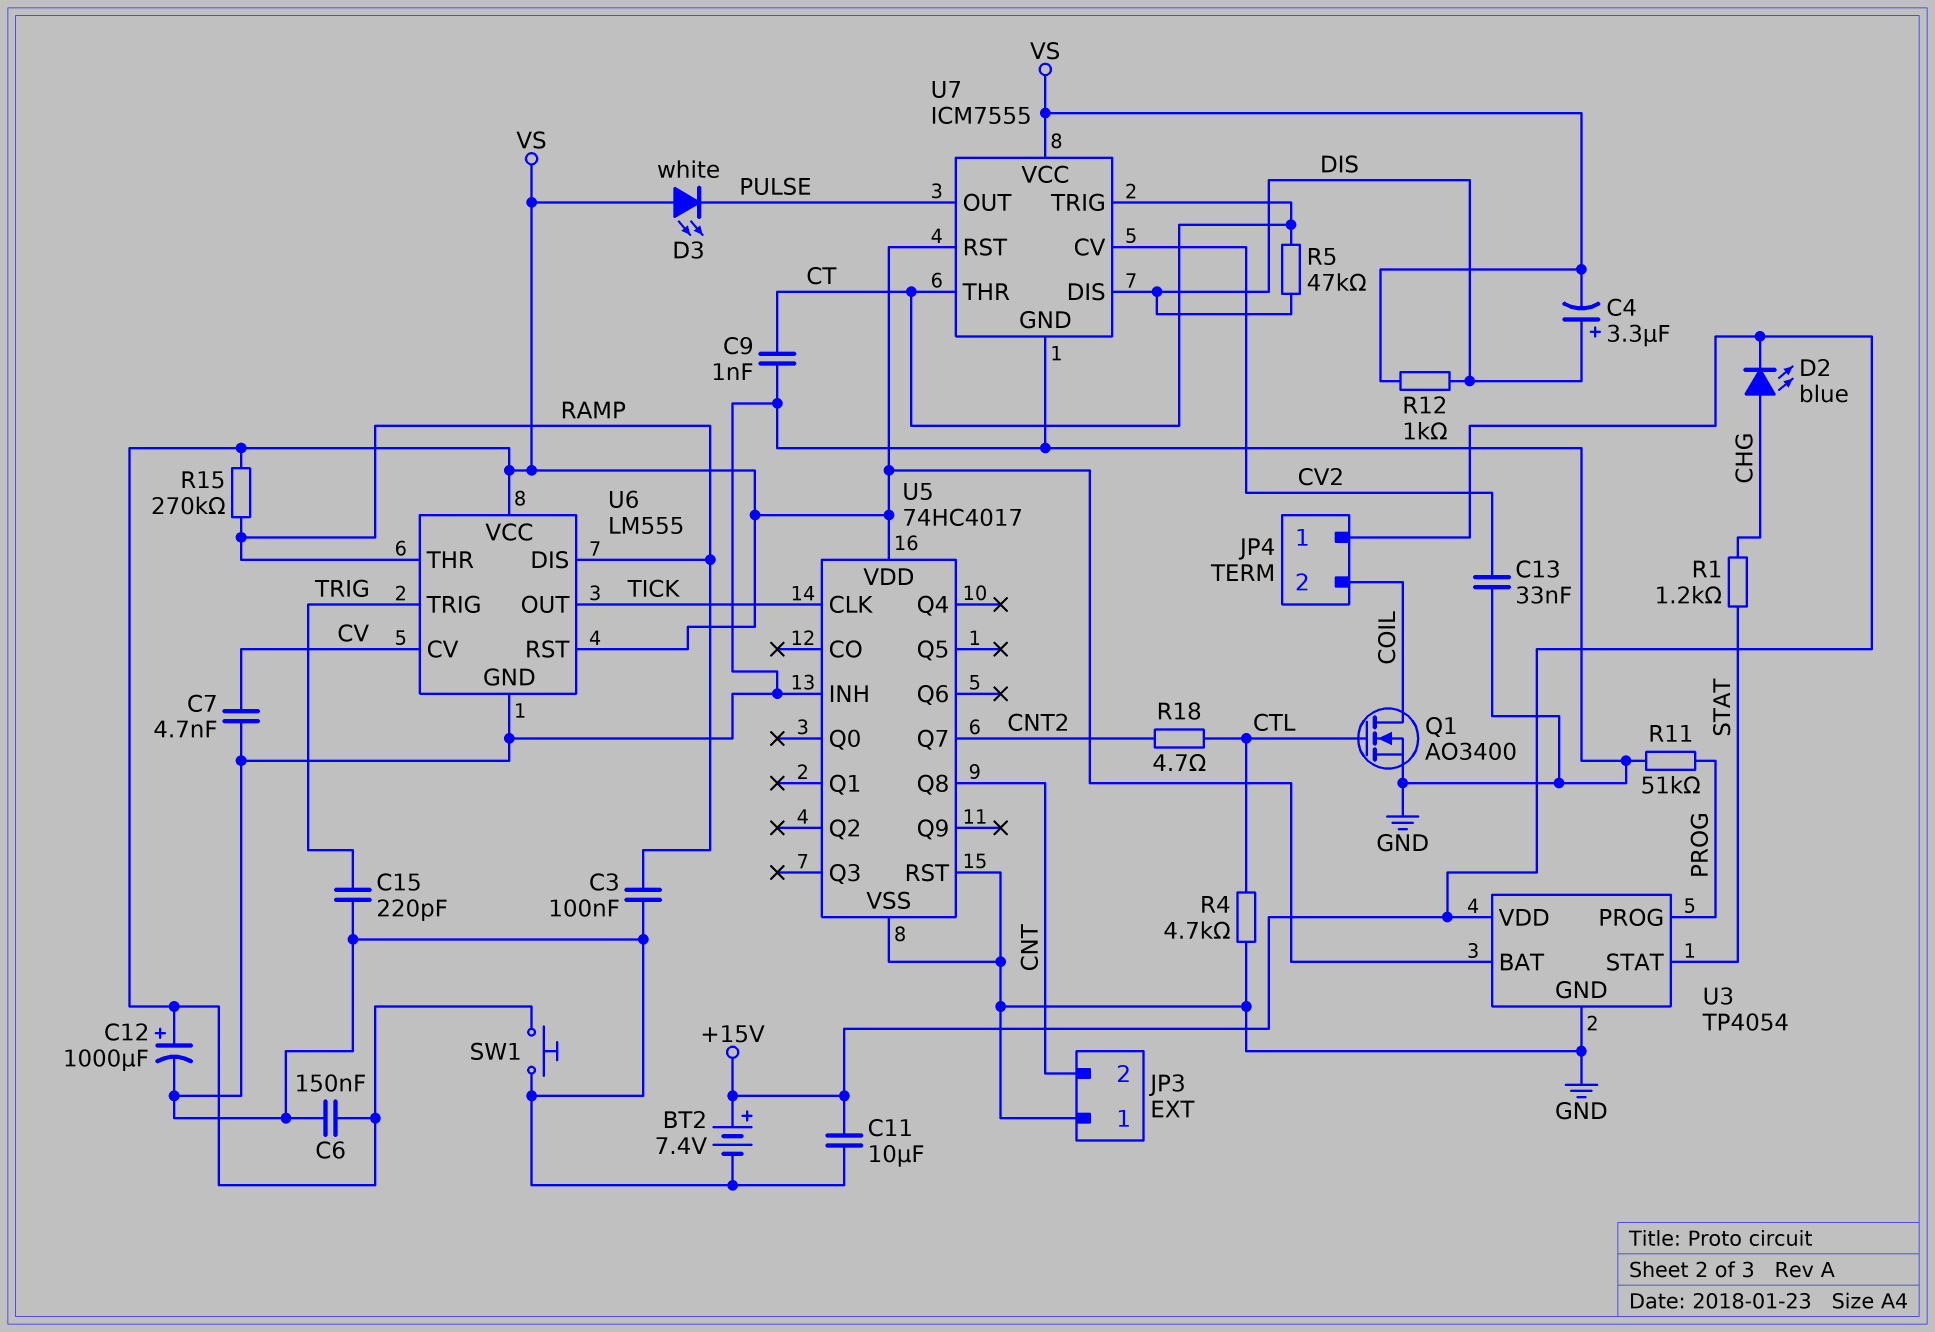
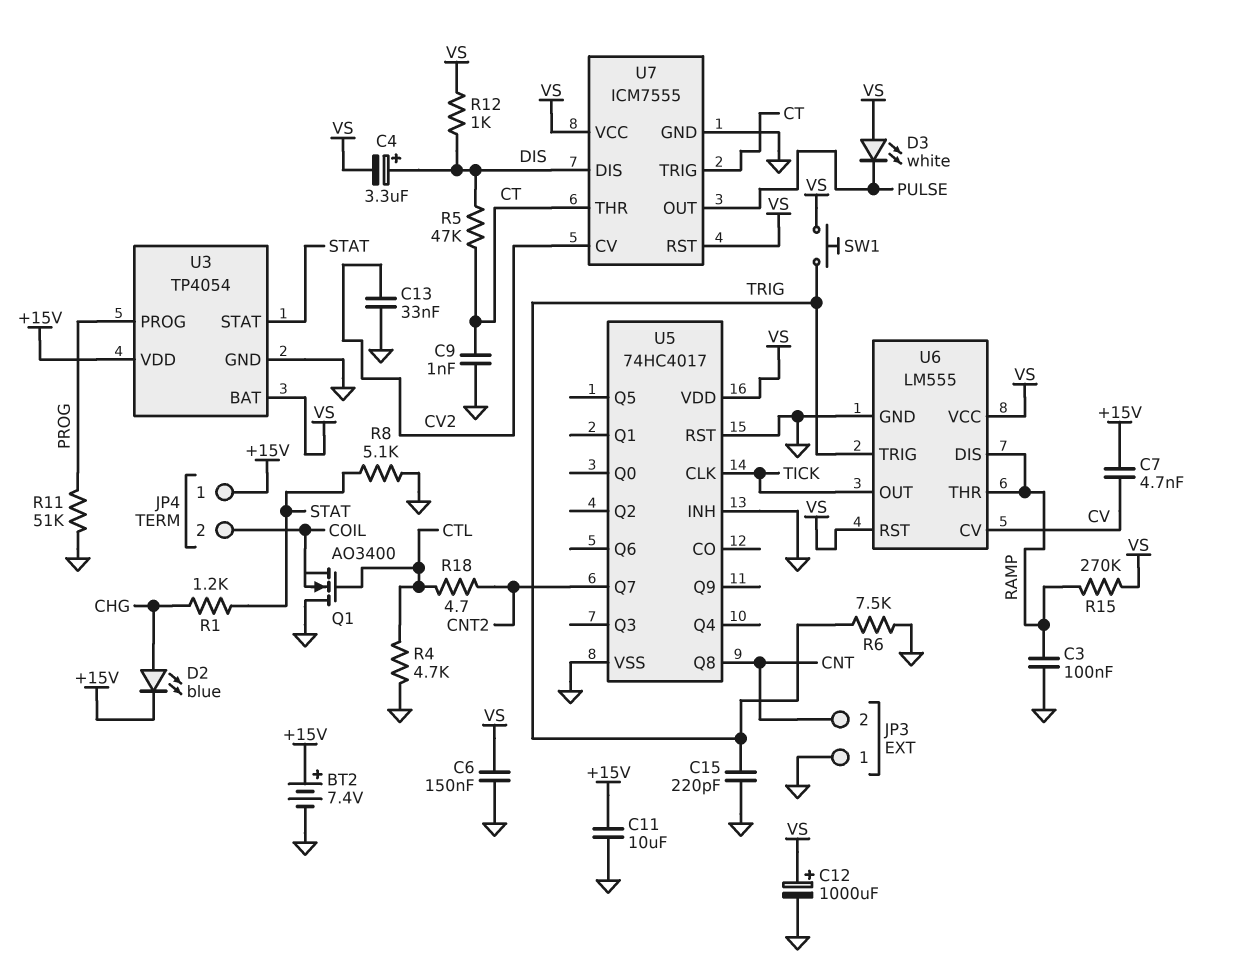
C7: 4.7nF (CV, GND) -> 4.7nF (+15V, CV)
Q1: NMOS AO3400 (G CTL, D COIL, S GND) -> NMOS AO3400 (G CTL, D GND, S COIL)
R6: none -> 7.5k (GND, TRIG)
R8: none -> 5.1k (GND, STAT)
SW1: button (GND, VS) -> button (TRIG, VS)

